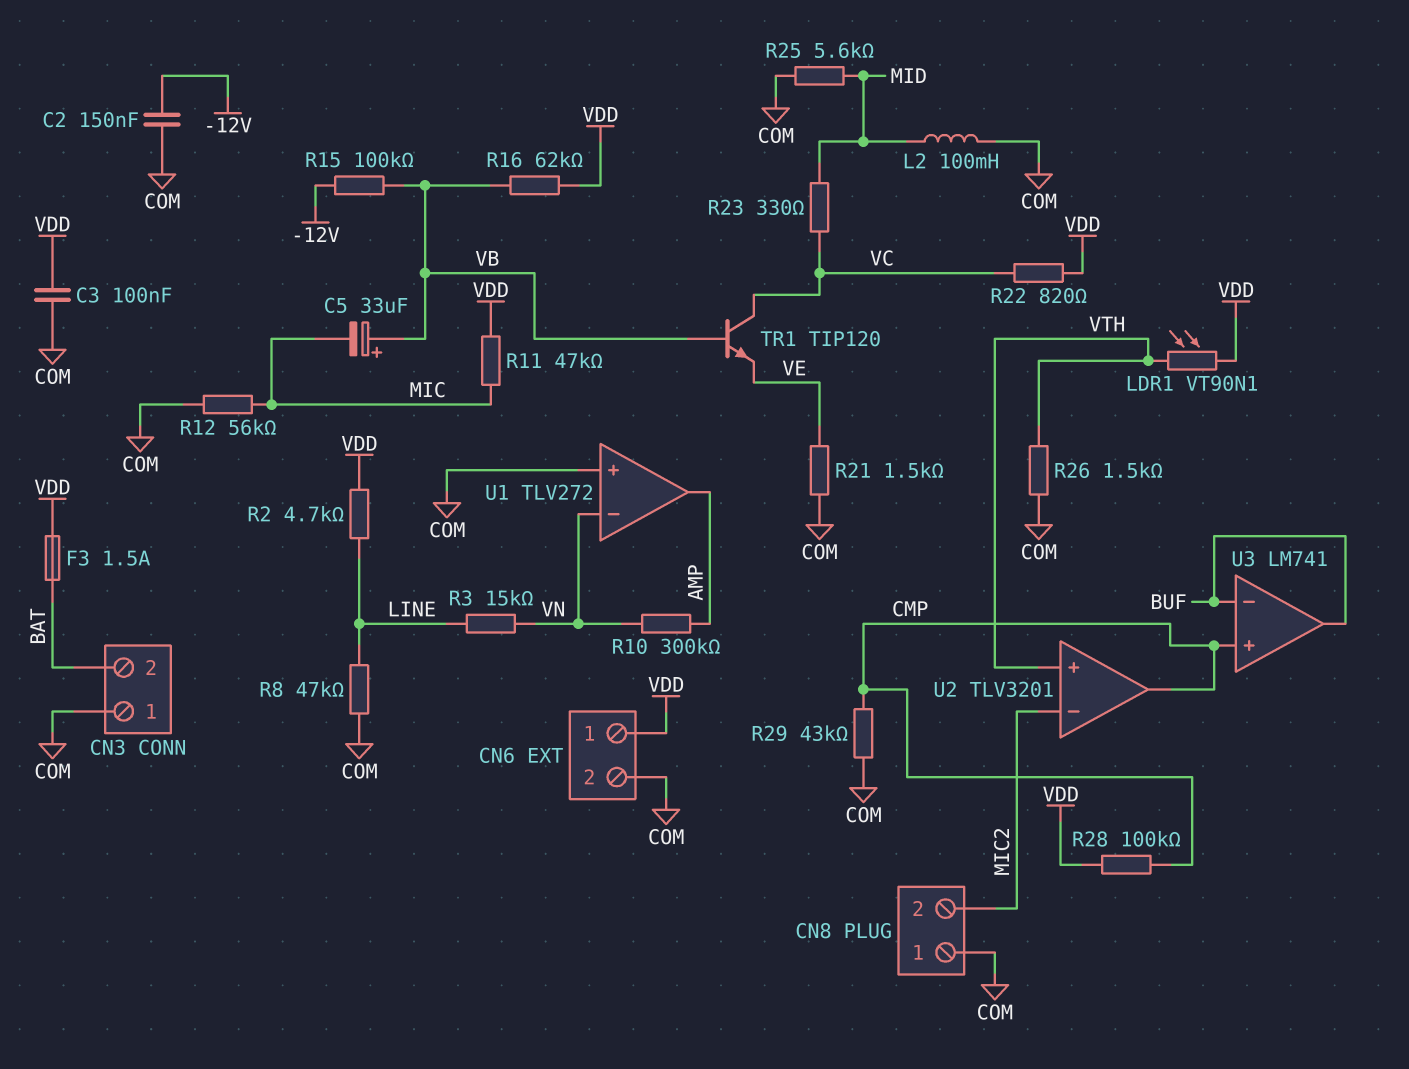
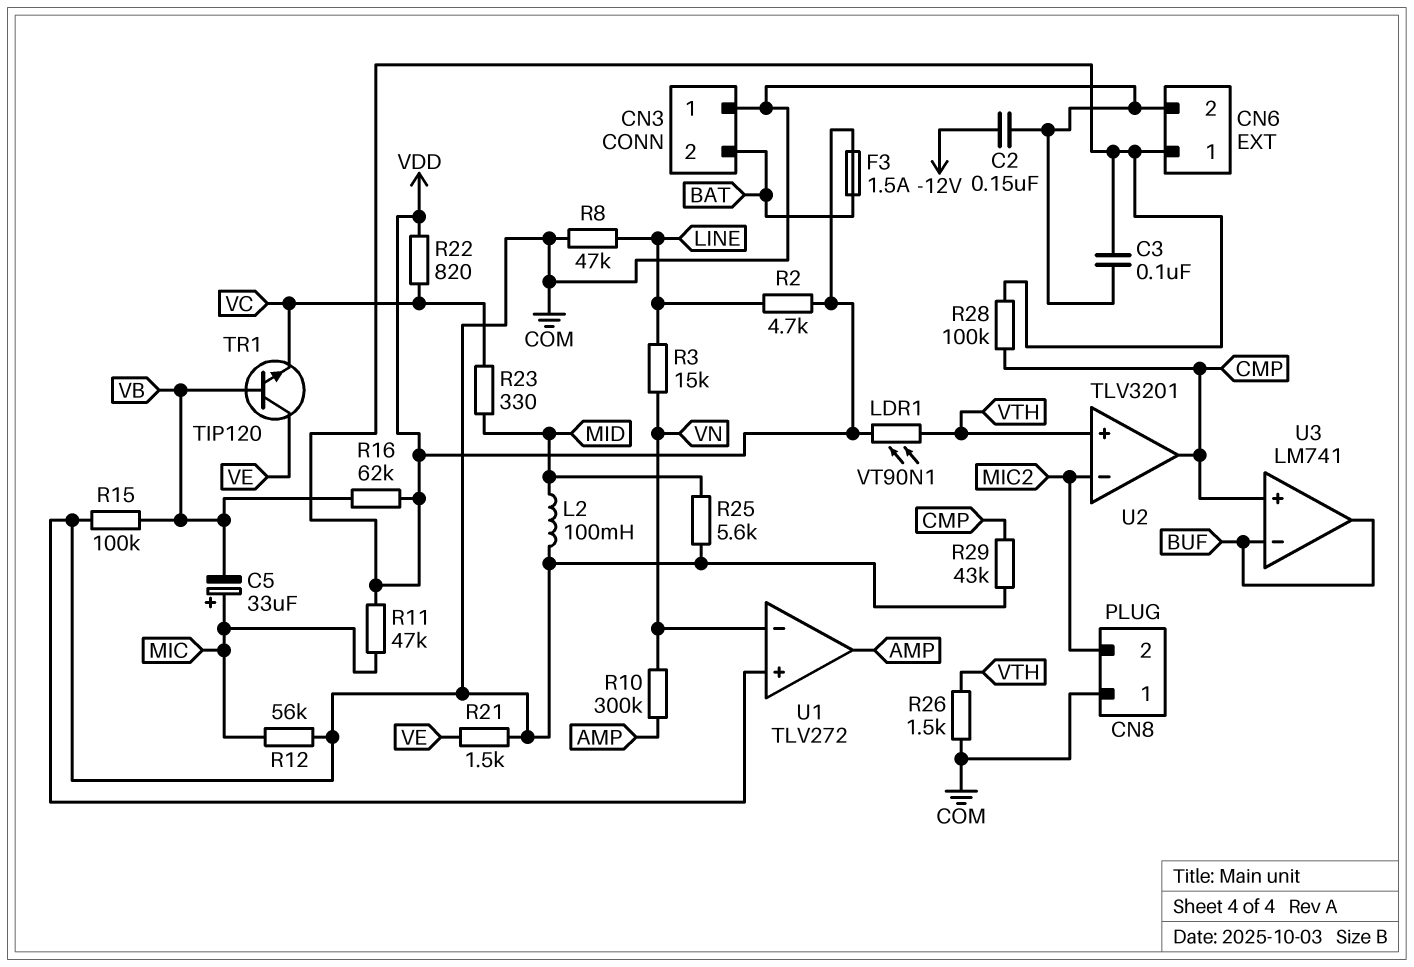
C5: 33uF (plus VB, minus MIC) -> 33uF (plus MIC, minus VB)
R15: 100k (-12V, VB) -> 100k (COM, VB)
TR1: NPN TIP120 (B VB, C VC, E VE) -> NPN TIP120 (B VB, C VE, E VC)

